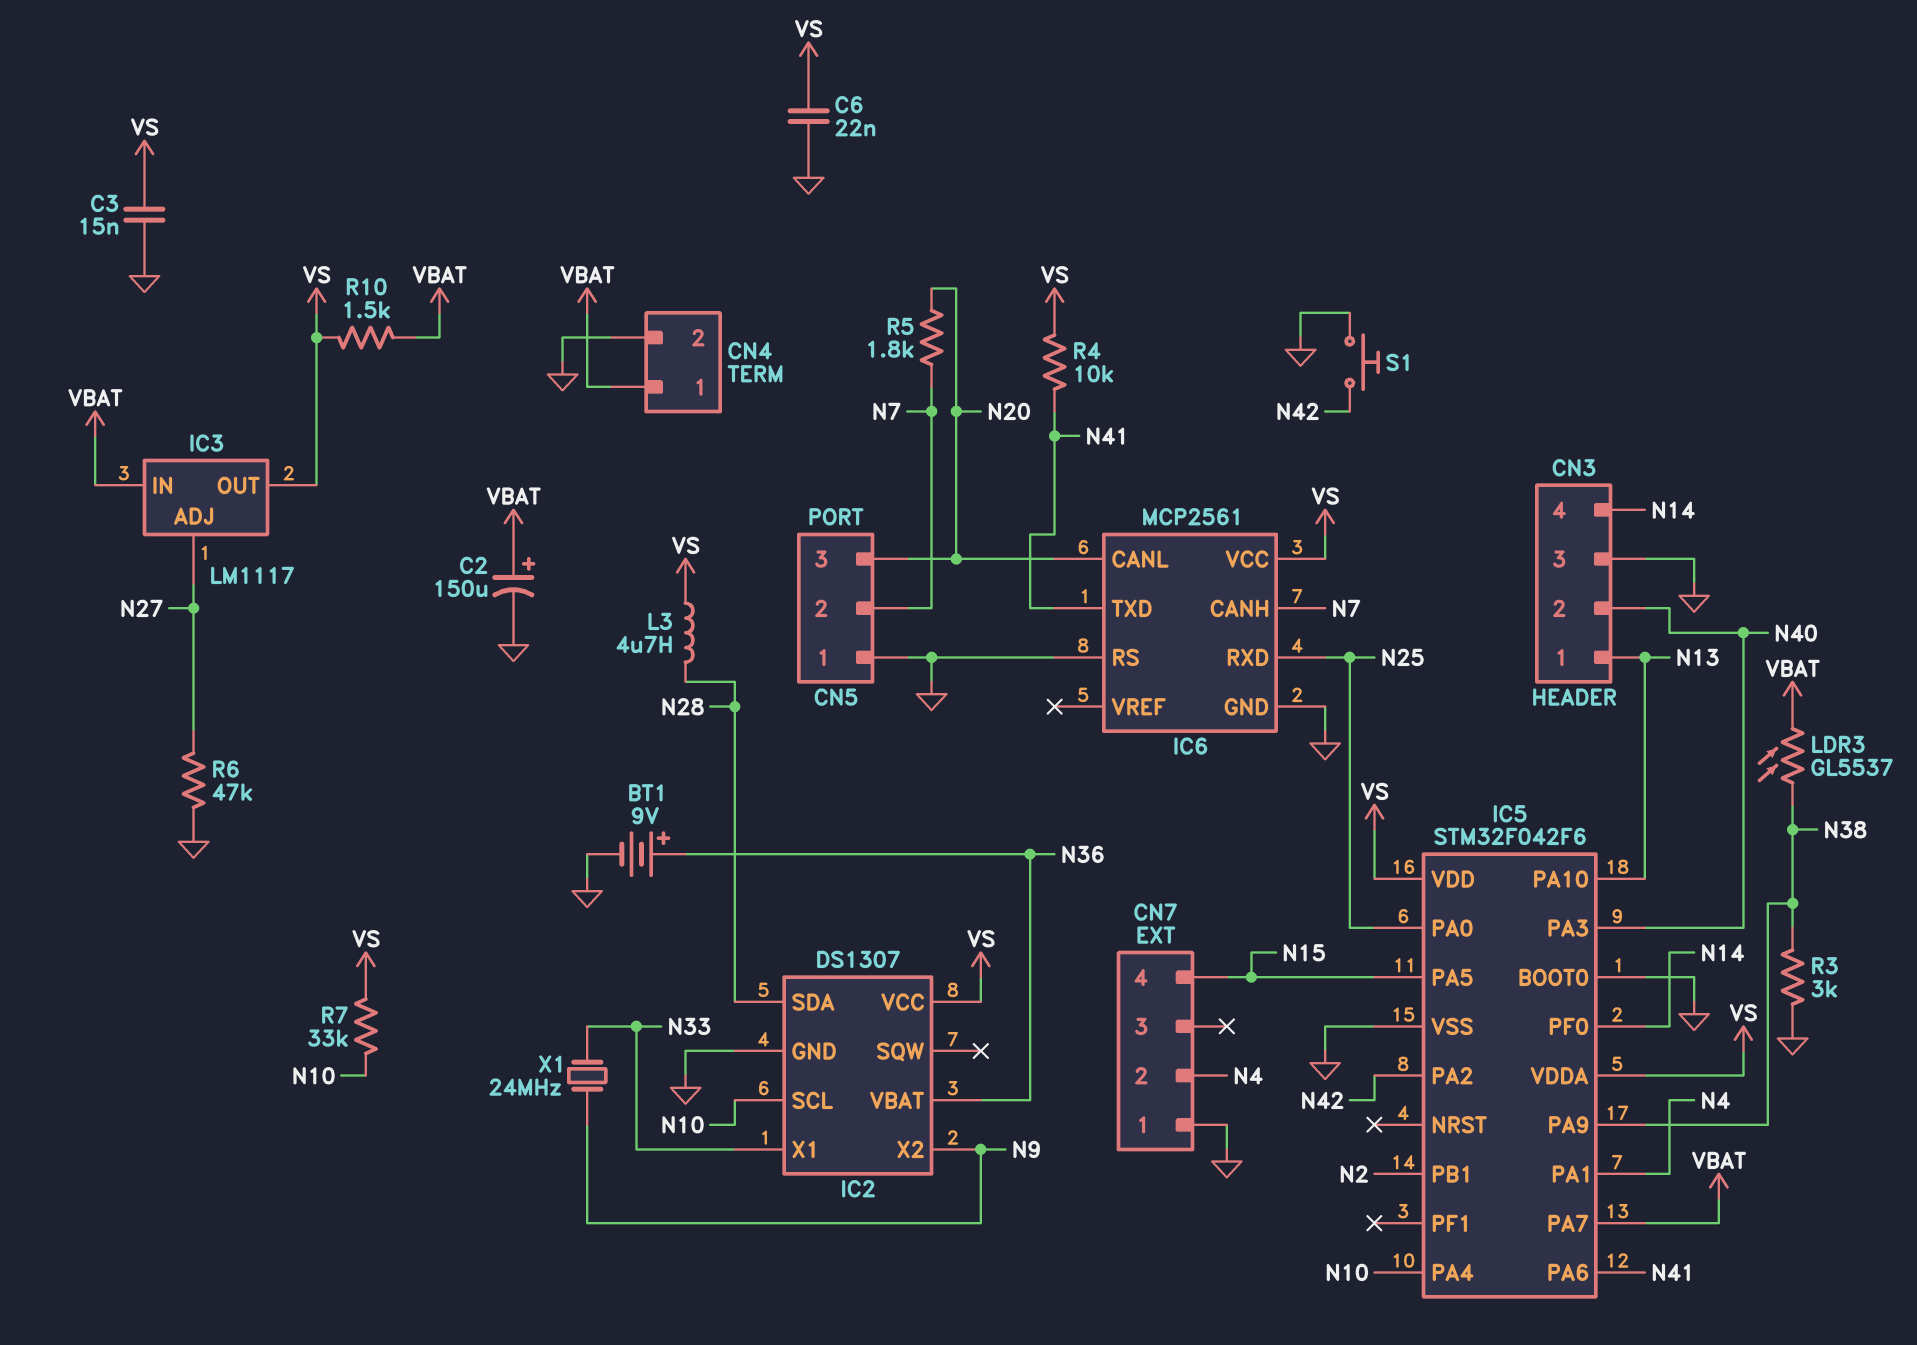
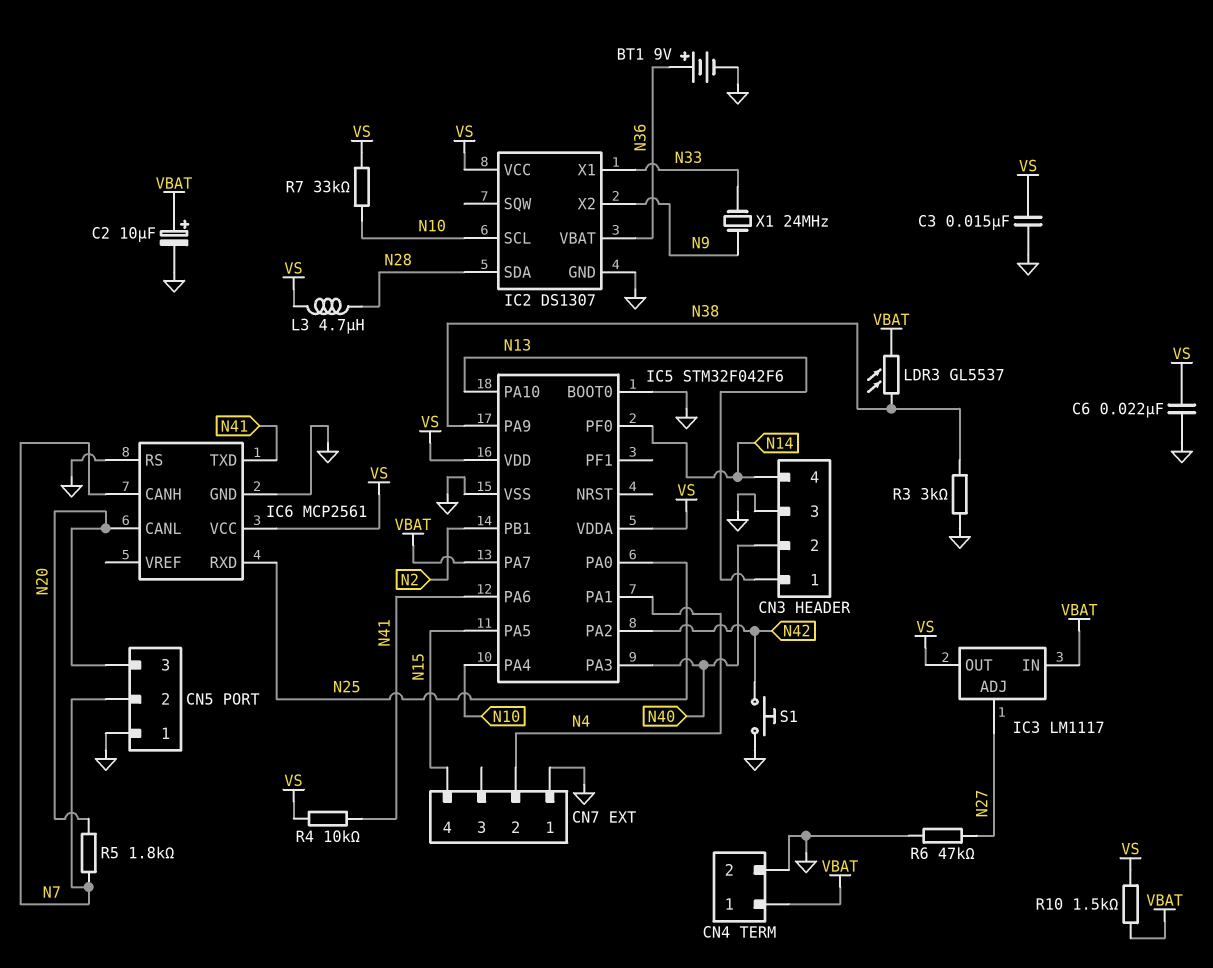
C2: 150uF (plus VBAT, minus GND) -> 10uF (plus VBAT, minus GND)

